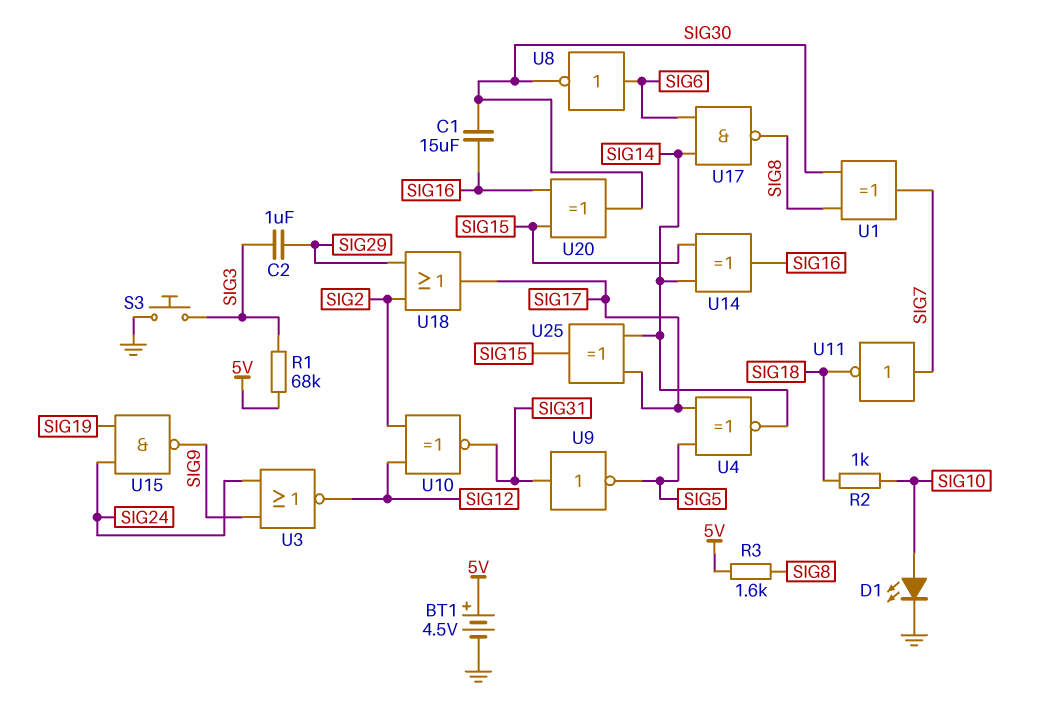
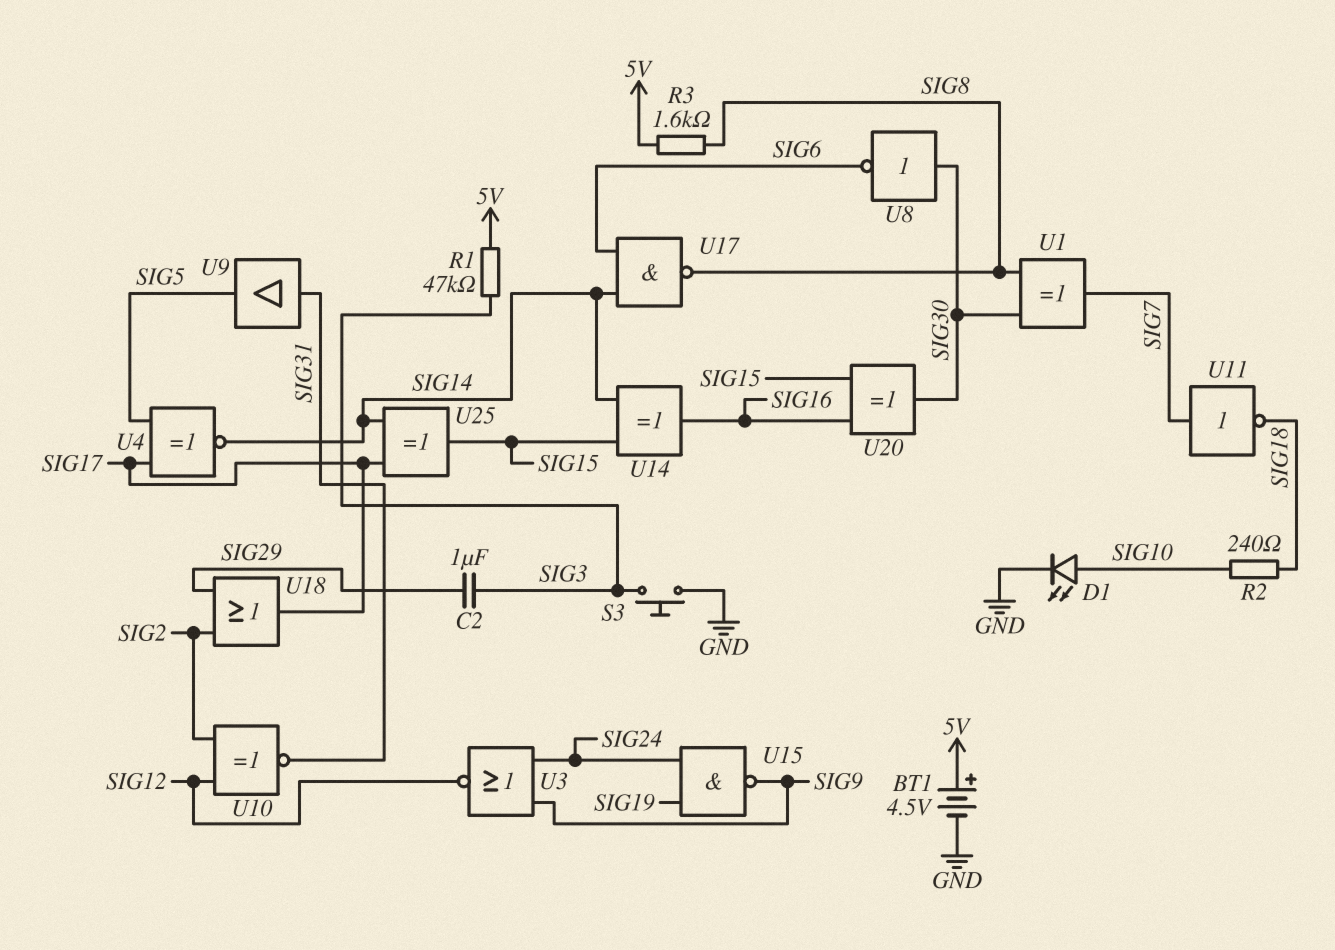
C1: 15uF (SIG16, SIG30) -> none
R1: 68k (5V, SIG3) -> 47k (5V, SIG3)
R2: 1k (SIG10, SIG18) -> 240 (SIG10, SIG18)
U8: NOT (in SIG6, out SIG30) -> NOT (in SIG30, out SIG6)
U9: NOT (in SIG31, out SIG5) -> buffer (in SIG31, out SIG5)

